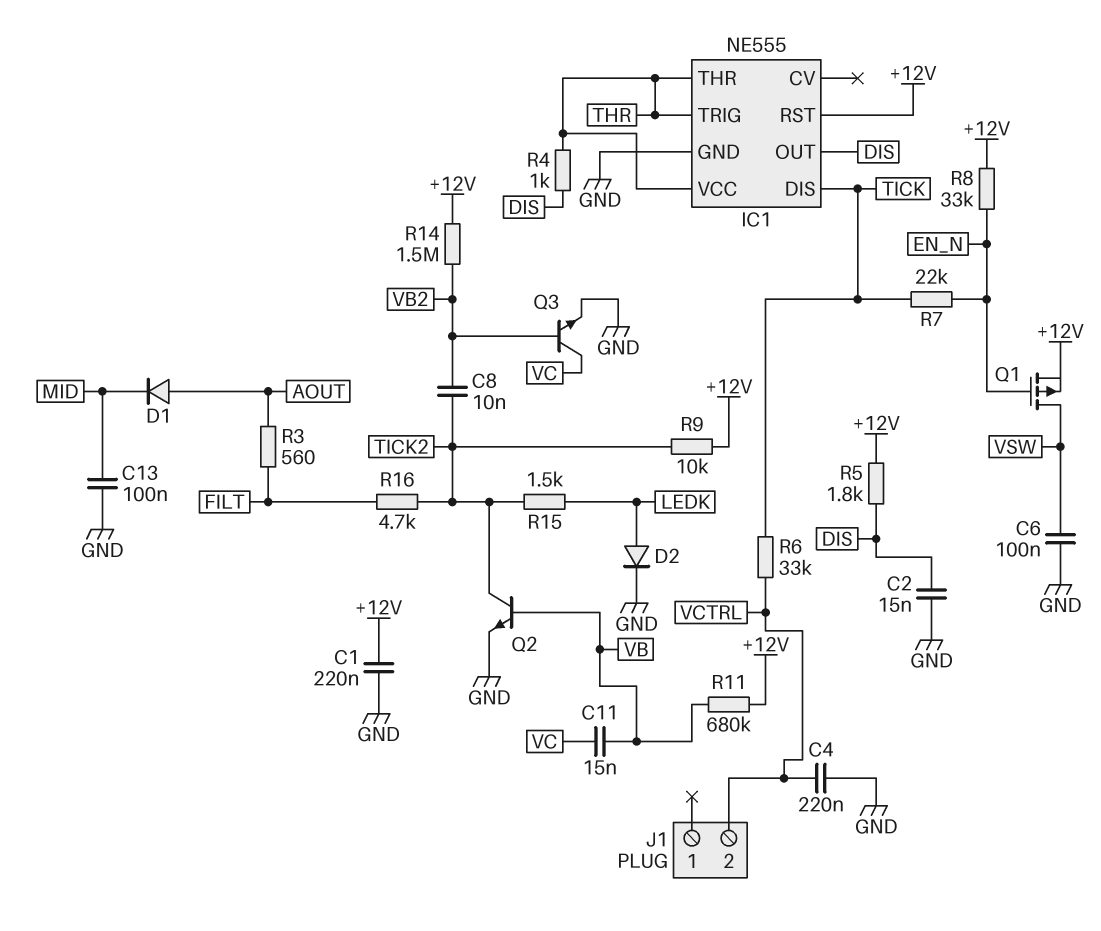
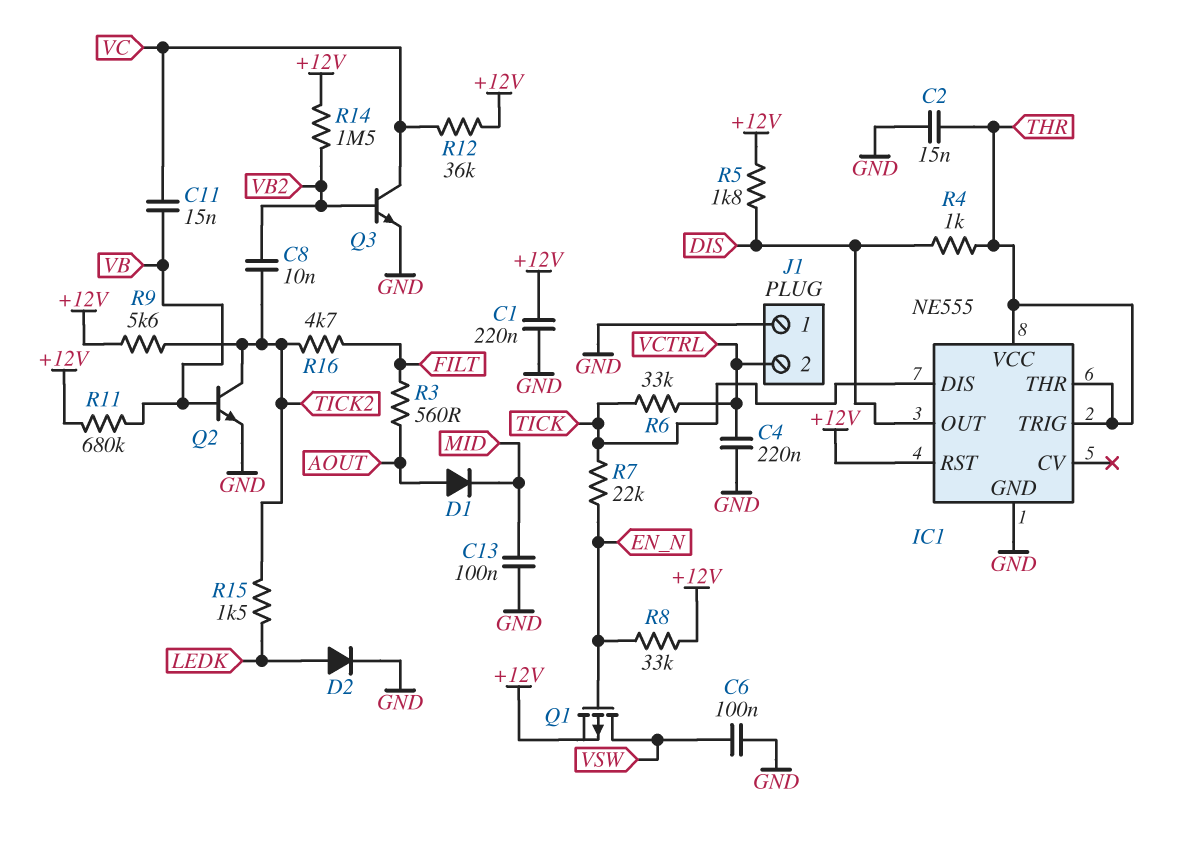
C2: 15nF (DIS, GND) -> 15nF (GND, THR)
J1 pin 1: none -> GND
R9: 10k (+12V, TICK2) -> 5.6k (+12V, TICK2)
R12: none -> 36k (+12V, VC)

